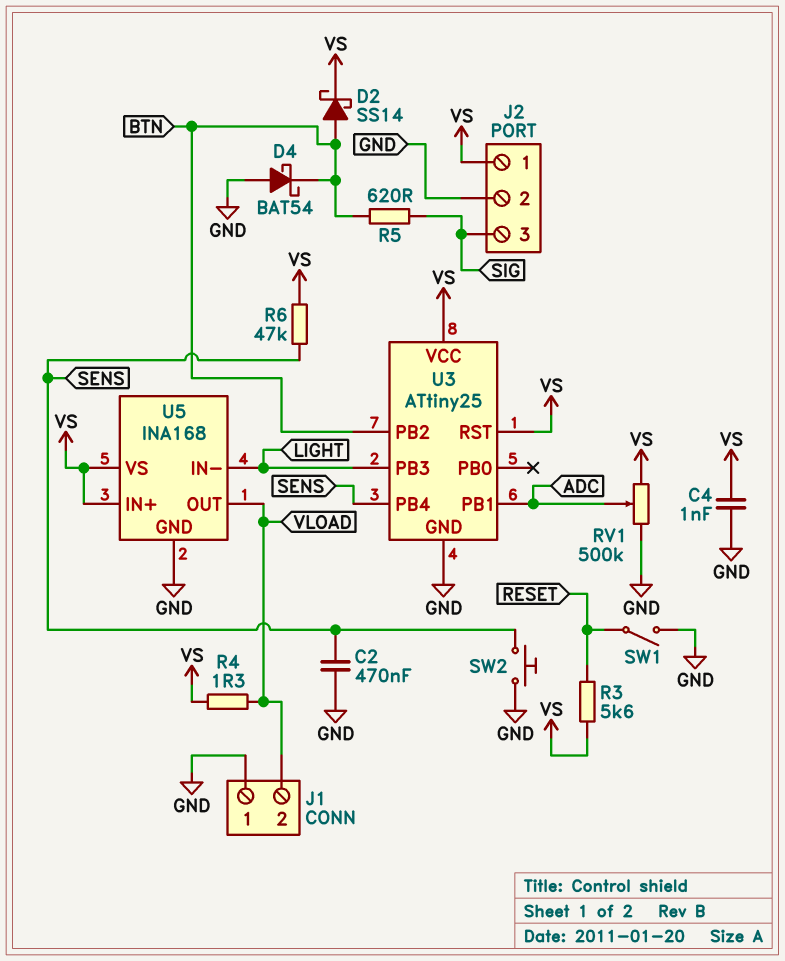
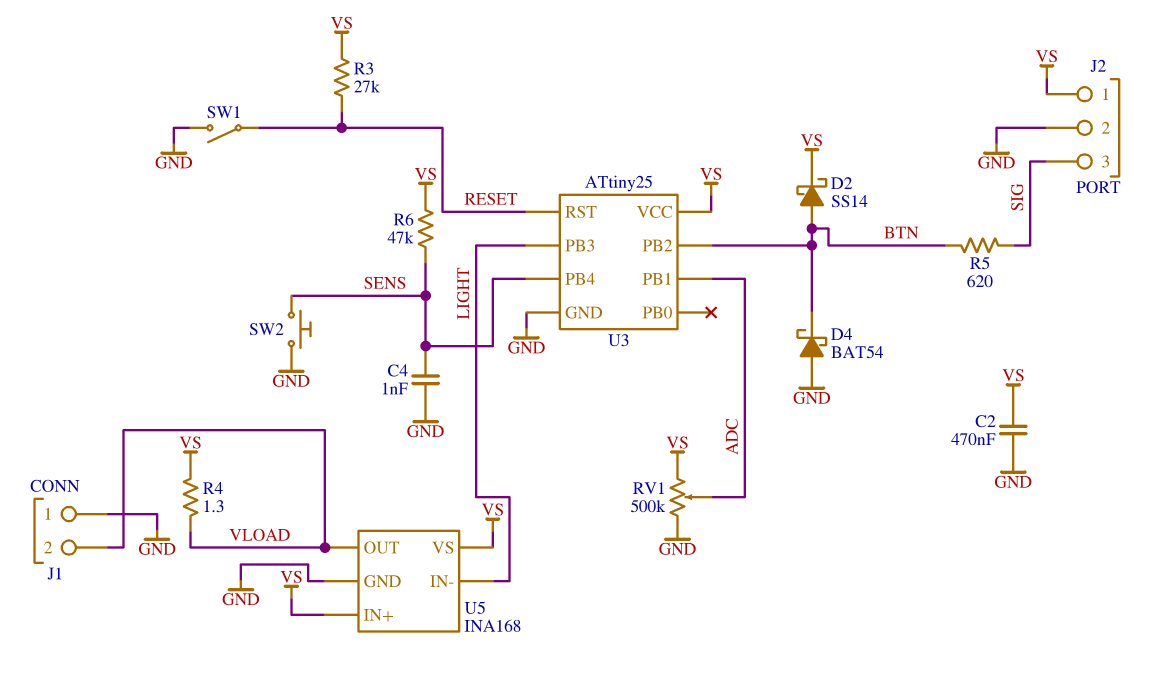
C2: 470nF (GND, SENS) -> 470nF (GND, VS)
C4: 1nF (GND, VS) -> 1nF (GND, SENS)
R3: 5.6k (RESET, VS) -> 27k (RESET, VS)
U3 pin RST: VS -> RESET

